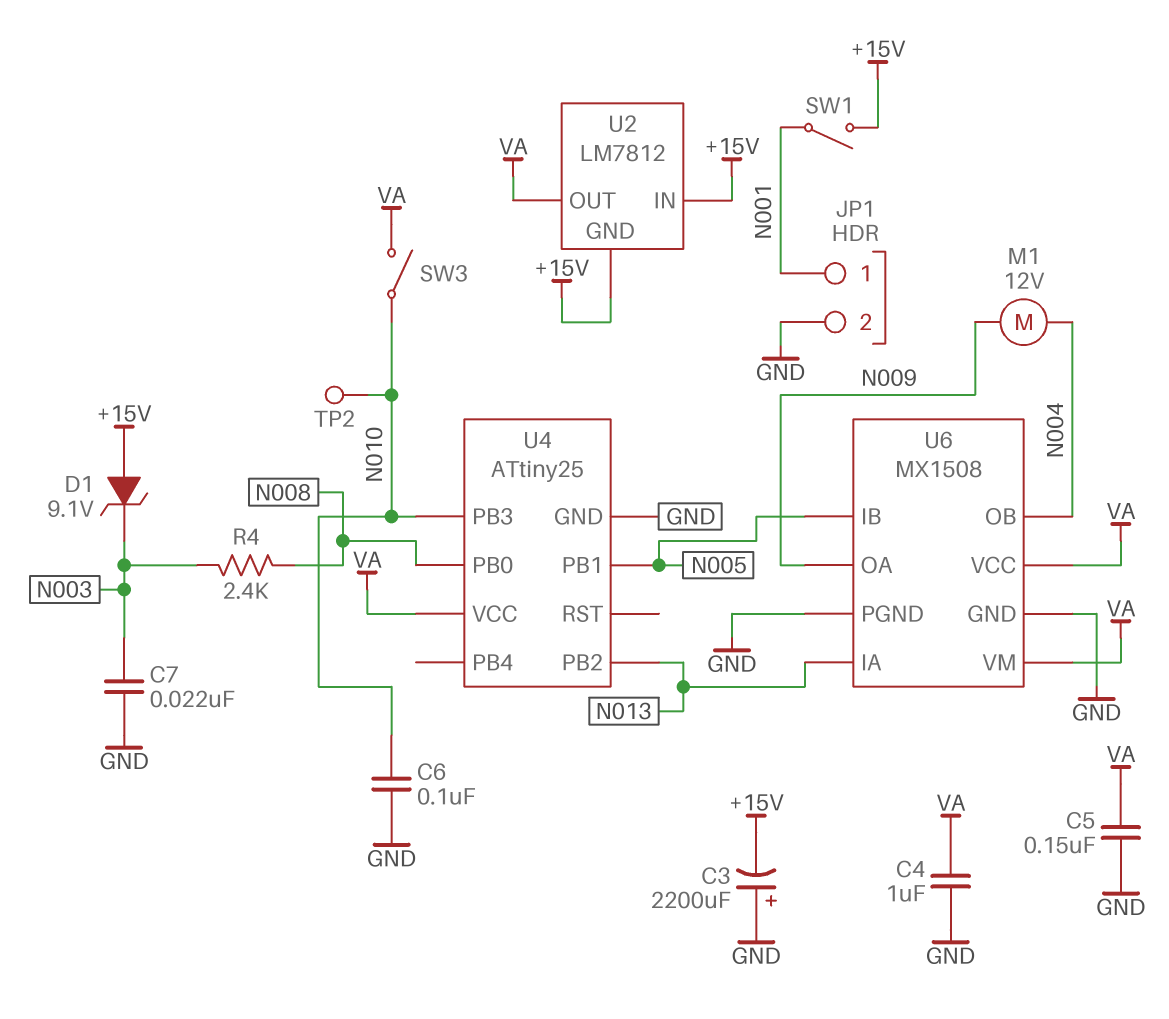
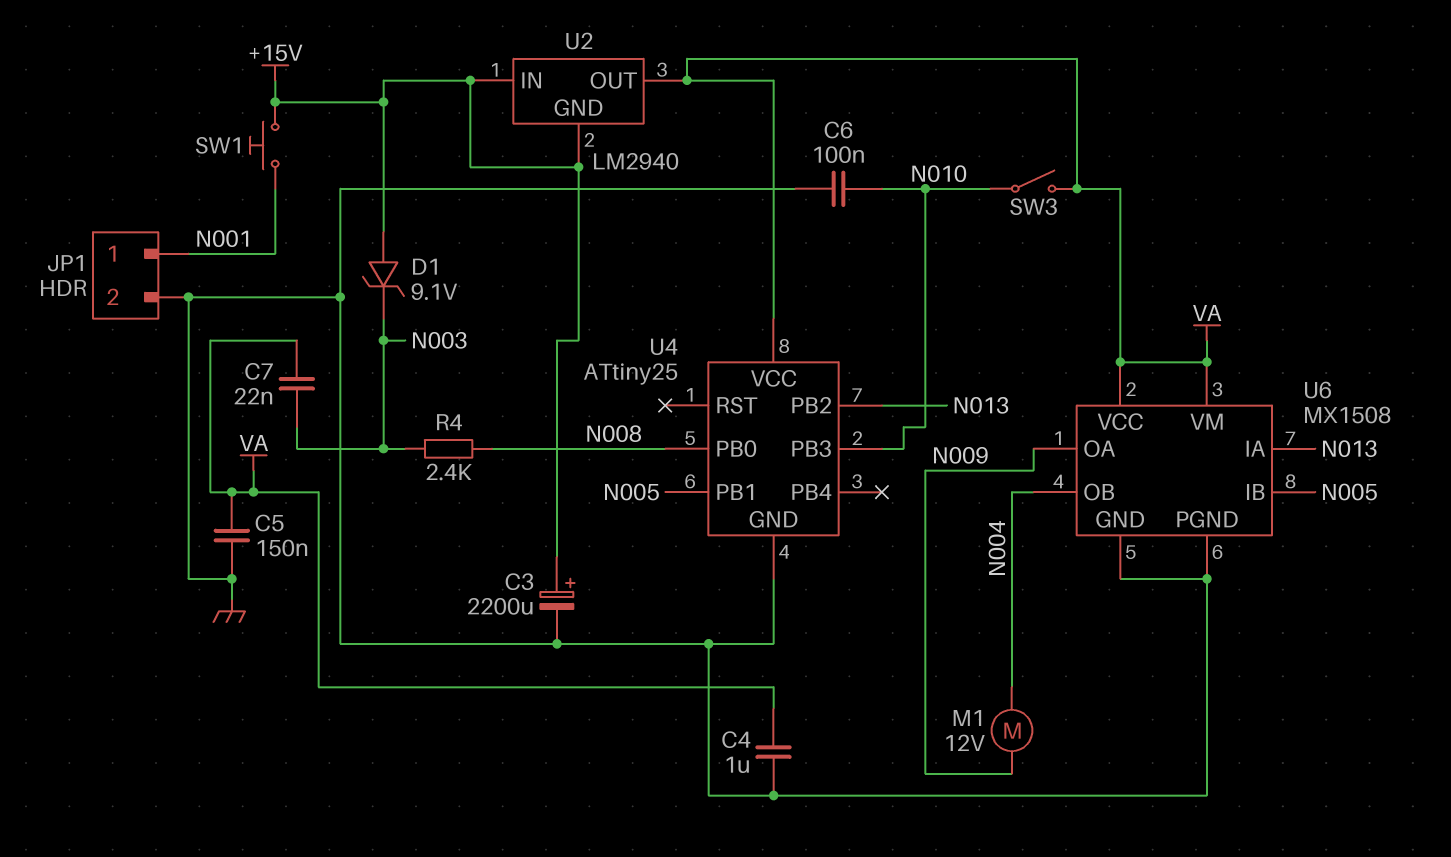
C3: 2200uF (plus GND, minus +15V) -> 2200uF (plus +15V, minus GND)
C7: 22nF (GND, N003) -> 22nF (N003, VA)
SW1: switch (+15V, N001) -> button (+15V, N001)
TP2: test point (N010) -> none
U2: LM7812 -> LM2940

